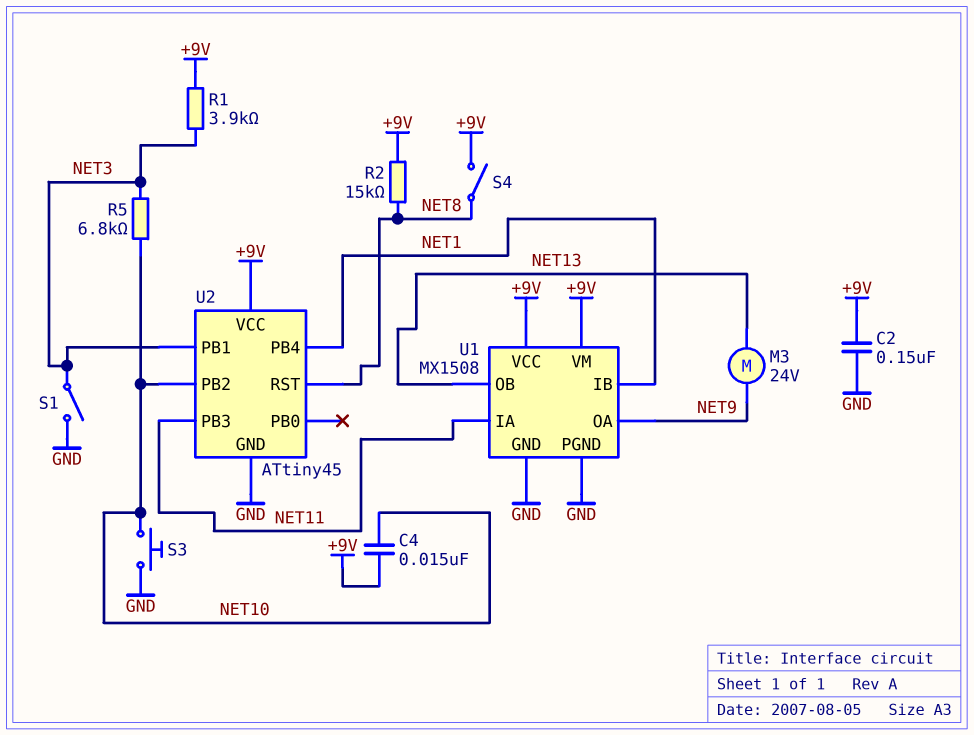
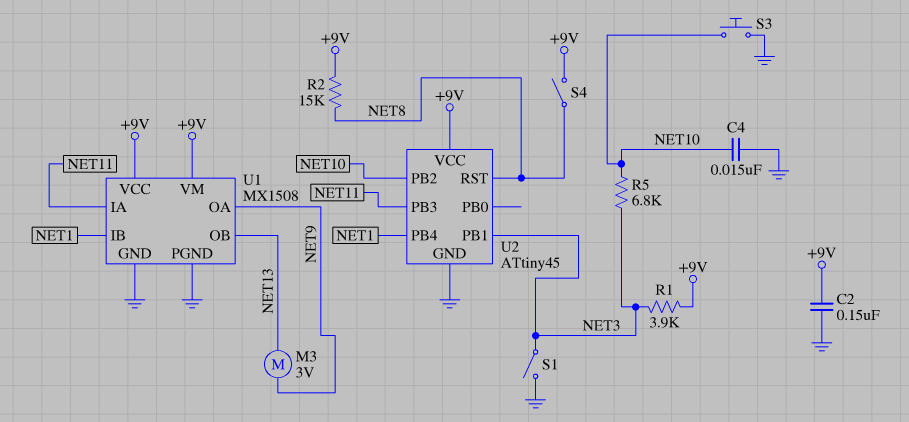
C4: 15nF (+9V, NET10) -> 15nF (GND, NET10)
M3: motor 24V (NET9, NET13) -> motor 3V (NET9, NET13)

